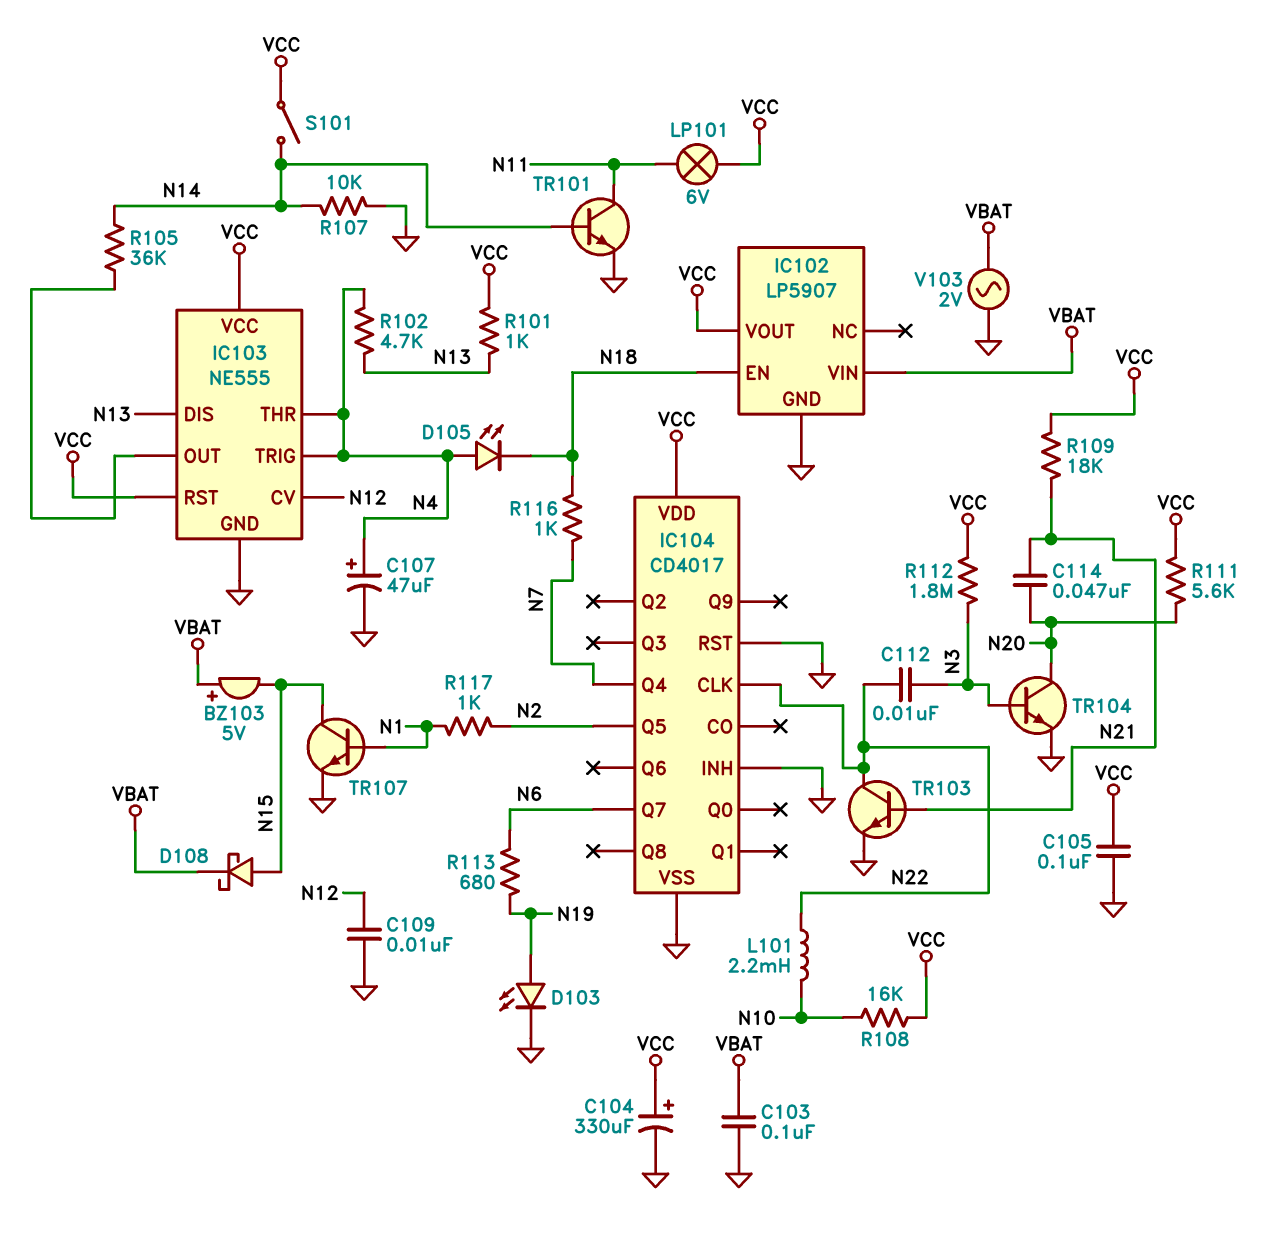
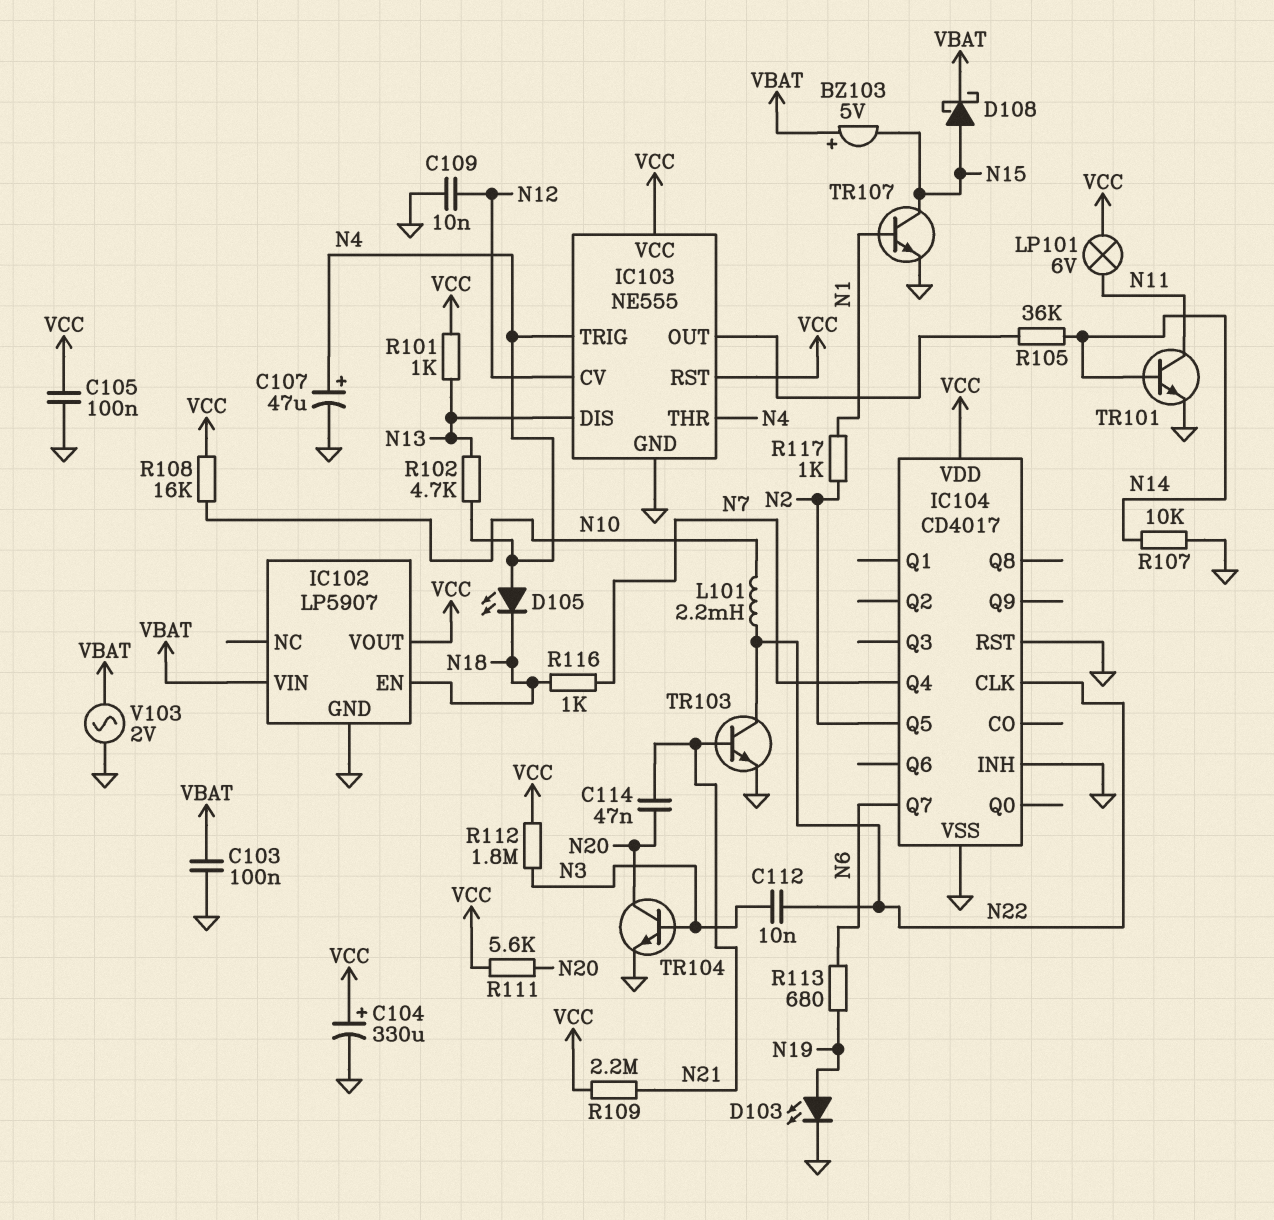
R109: 18k (N21, VCC) -> 2.2M (N21, VCC)
S101: switch (N14, VCC) -> none

